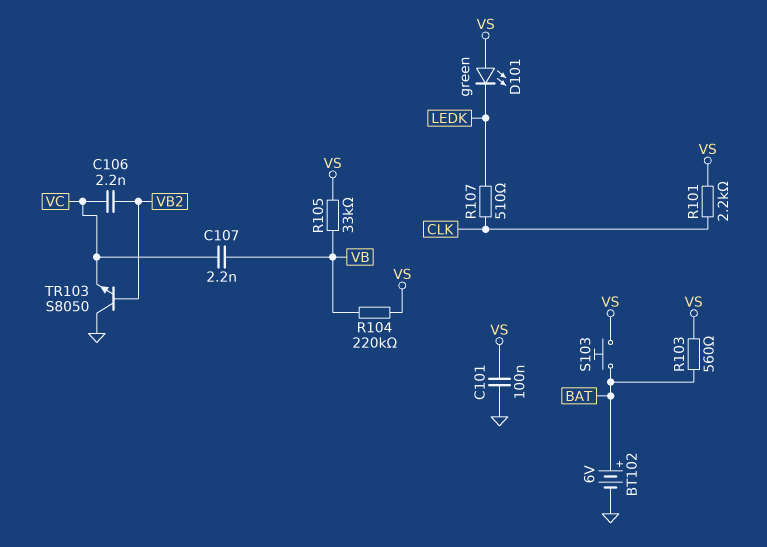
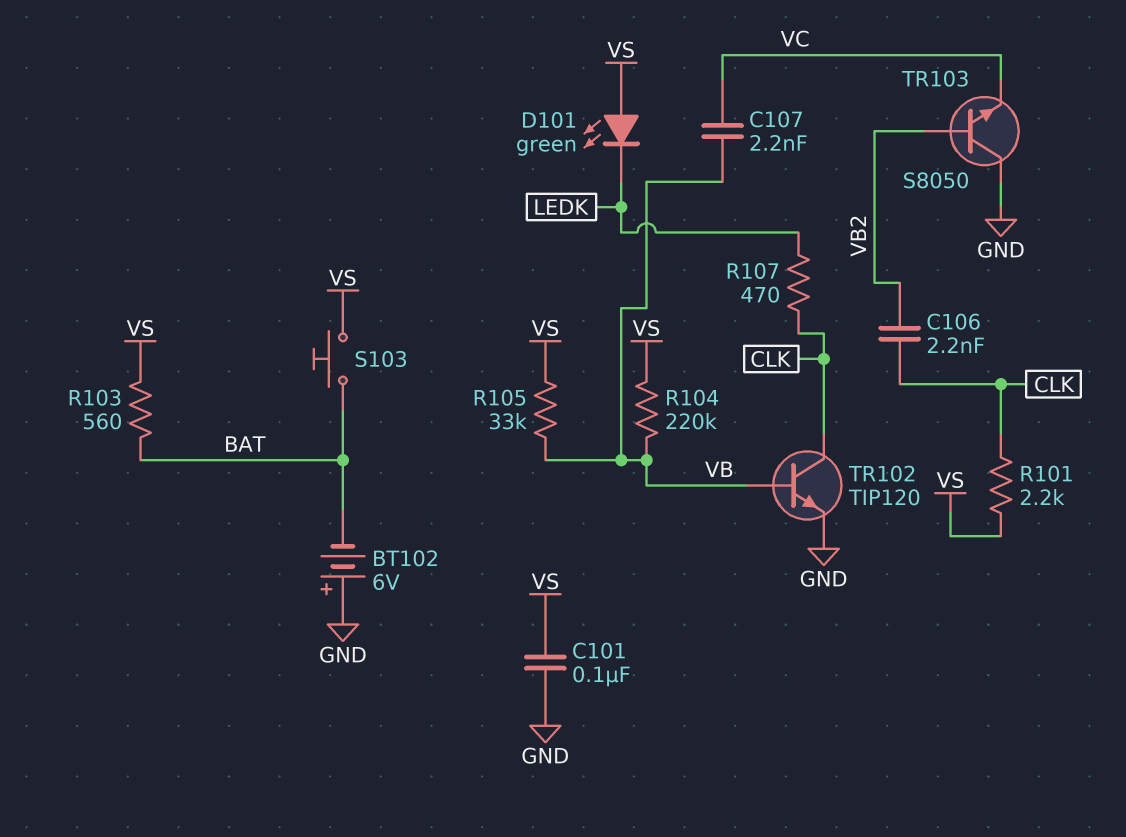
BT102: 6V (plus BAT, minus GND) -> 6V (plus GND, minus BAT)
C106: 2.2nF (VB2, VC) -> 2.2nF (CLK, VB2)
R107: 510 (CLK, LEDK) -> 470 (CLK, LEDK)
TR102: none -> NPN TIP120 (B VB, C CLK, E GND)

